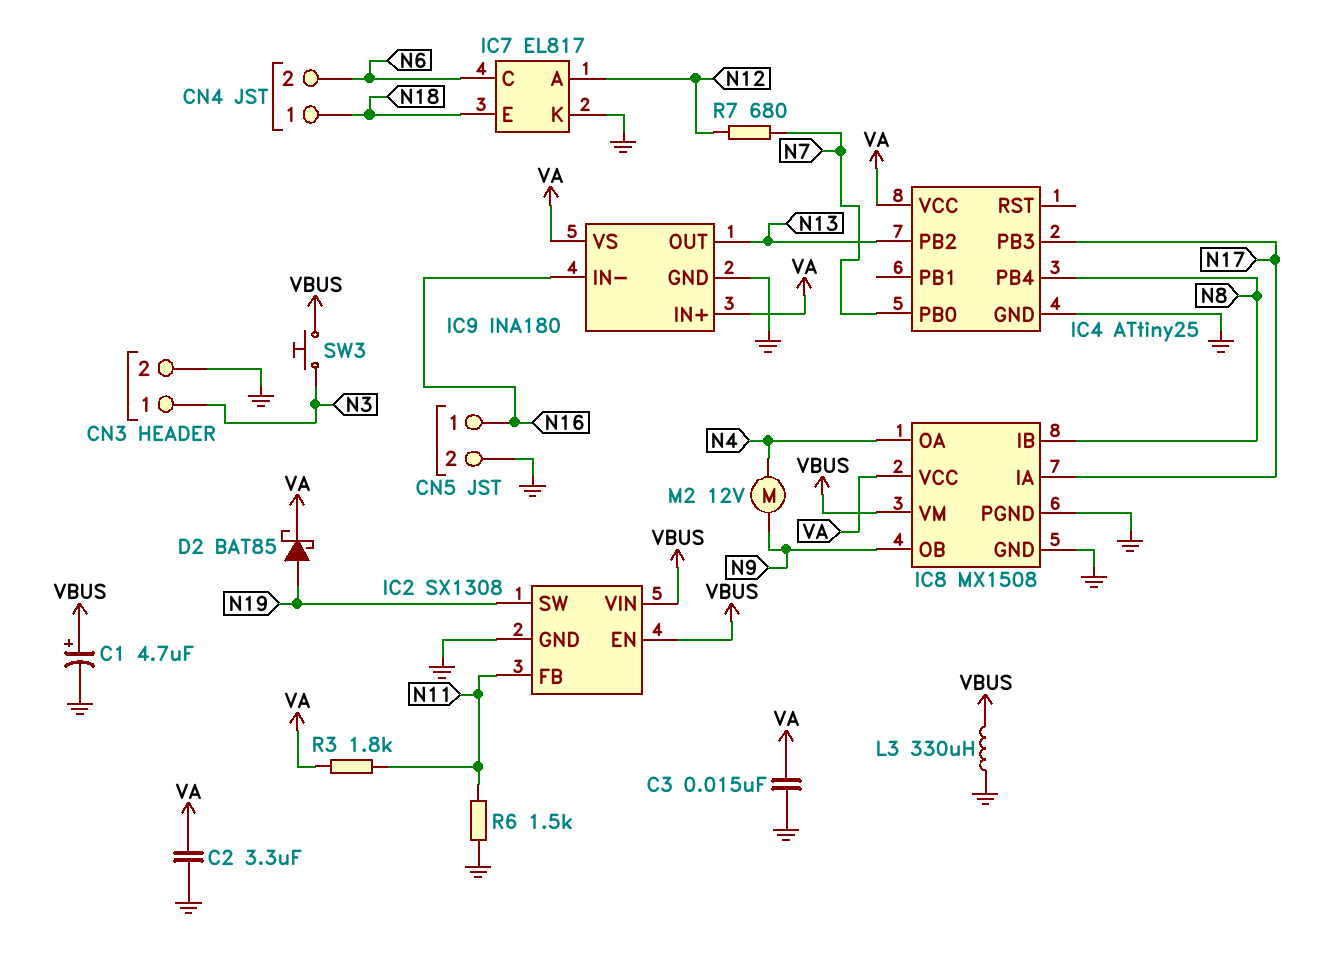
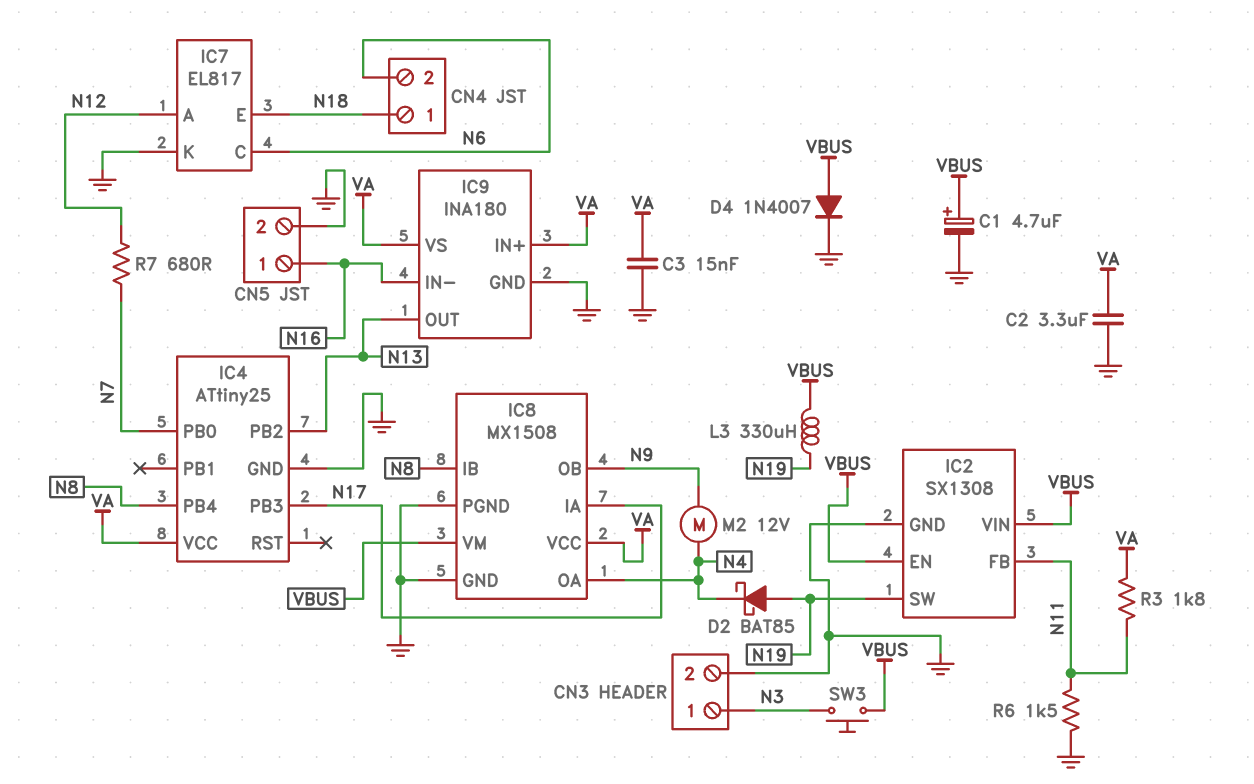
D2: schottky BAT85 (A N19, K VA) -> schottky BAT85 (A N19, K N4)
D4: none -> diode 1N4007 (A VBUS, K GND)
L3: 330uH (GND, VBUS) -> 330uH (N19, VBUS)

